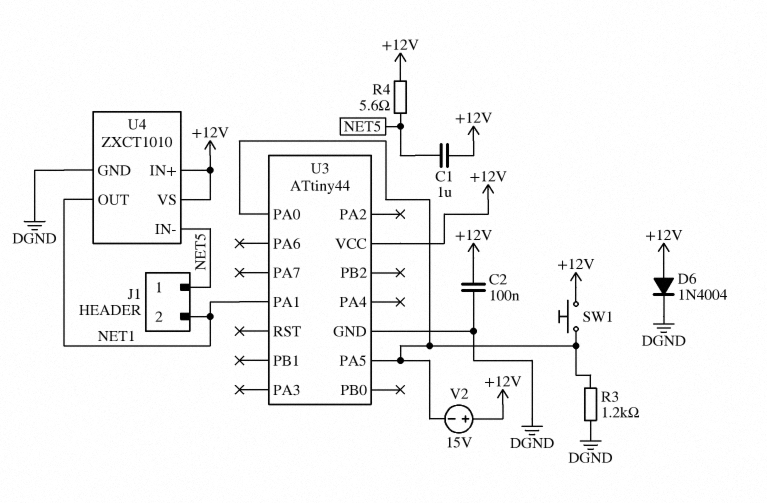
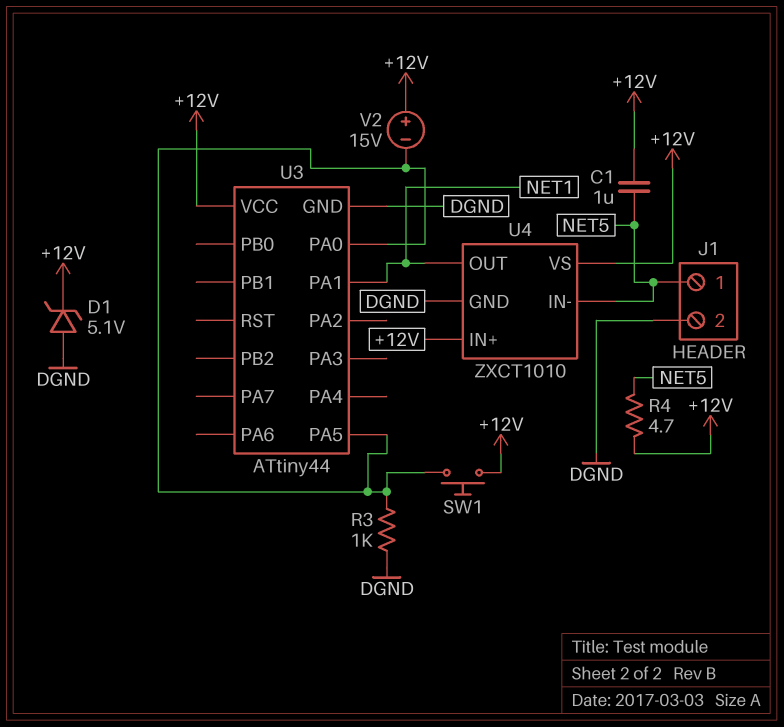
C2: 100nF (+12V, DGND) -> none
D1: none -> zener 5.1V (A DGND, K +12V)
D6: diode 1N4004 (A +12V, K DGND) -> none
J1 pin 2: NET1 -> DGND
R3: 1.2k (DGND, U3/PA0) -> 1k (DGND, U3/PA0)
R4: 5.6 (+12V, NET5) -> 4.7 (+12V, NET5)

